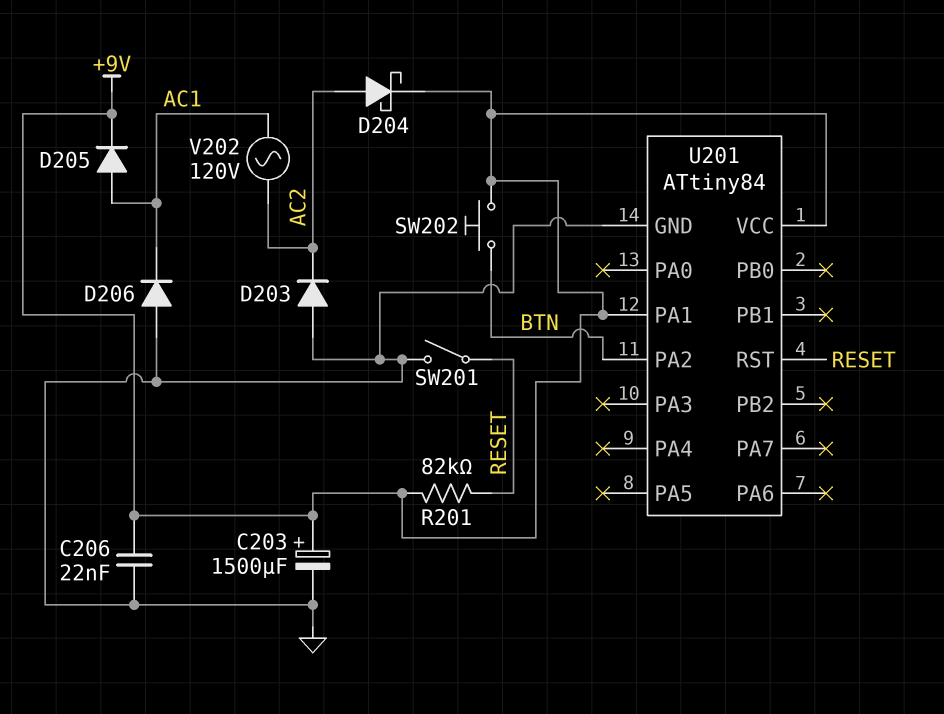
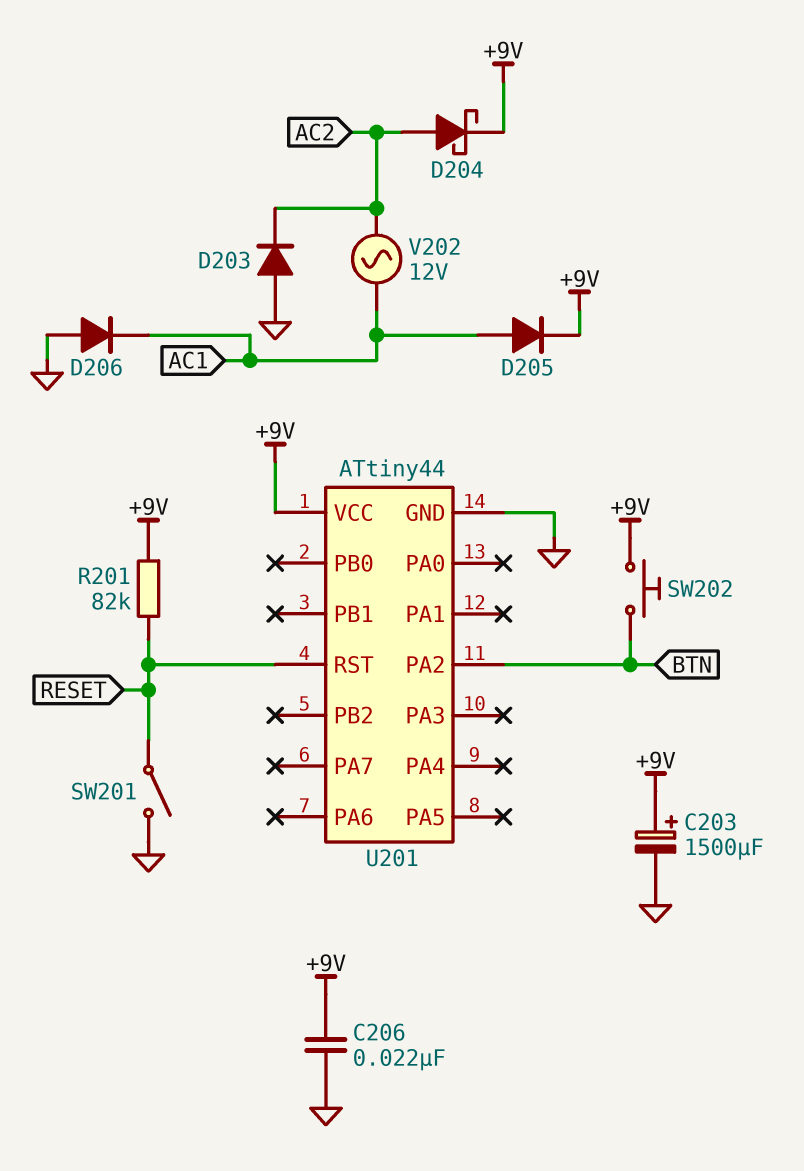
U201: ATtiny84 -> ATtiny44
U201 pin PA1: +9V -> none
V202: AC 120V (AC1, AC2) -> AC 12V (AC1, AC2)

